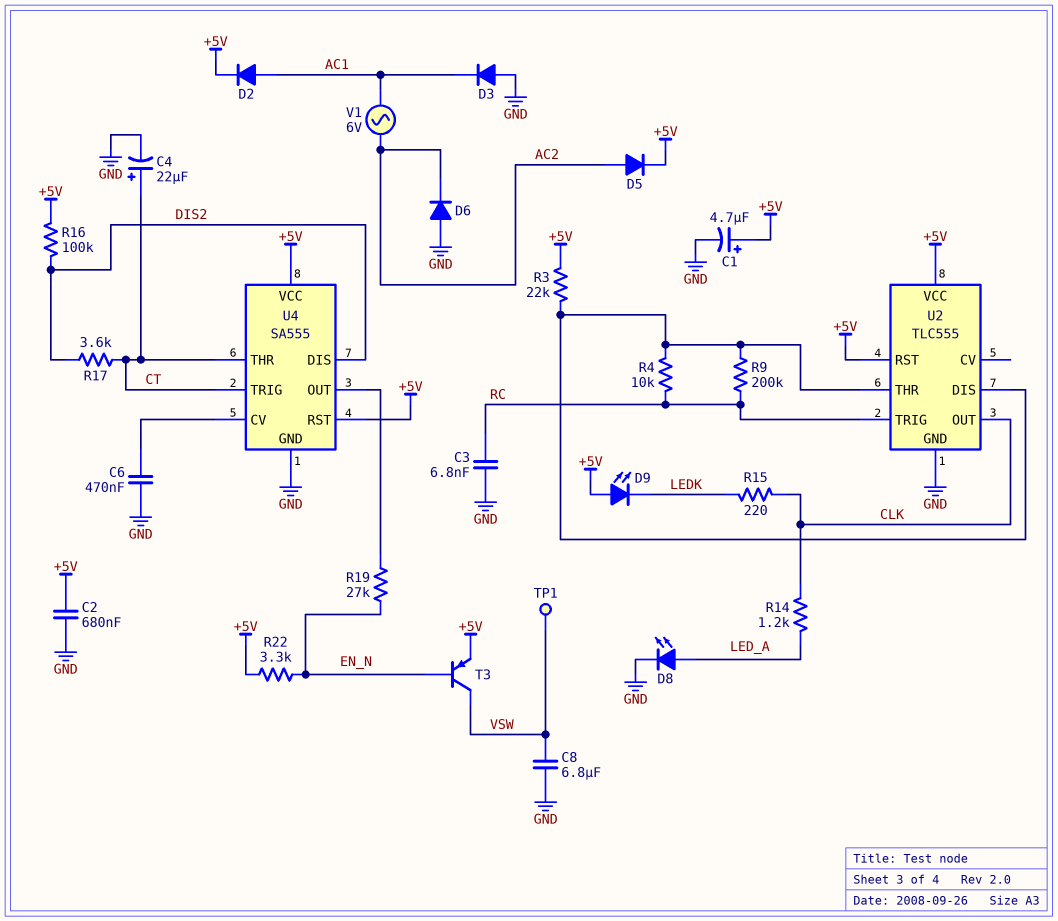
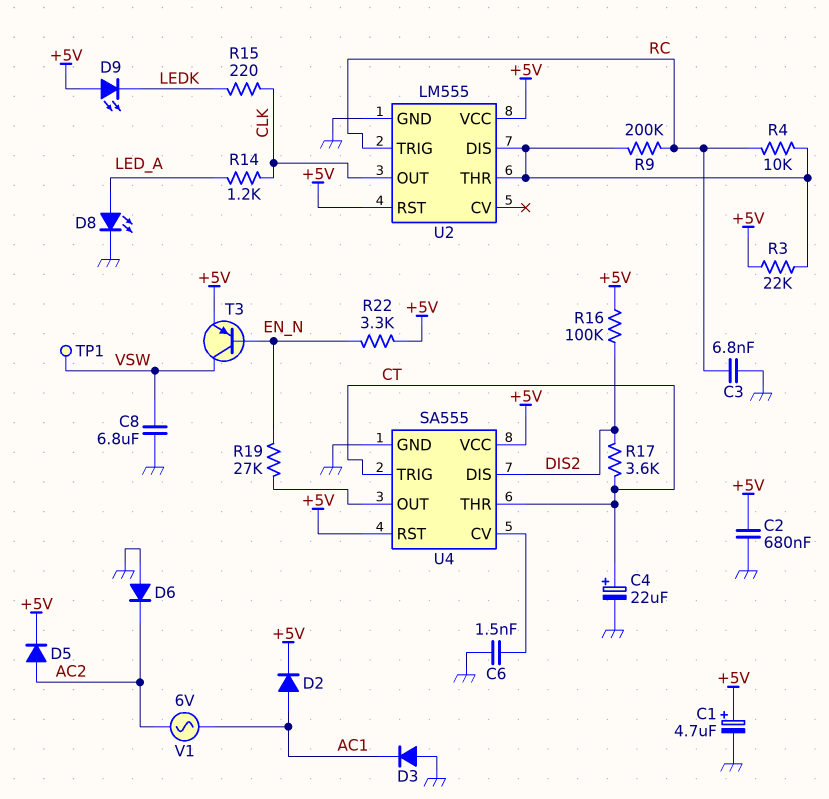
C6: 470nF (GND, U4/CV) -> 1.5nF (GND, U4/CV)
U2: TLC555 -> LM555

